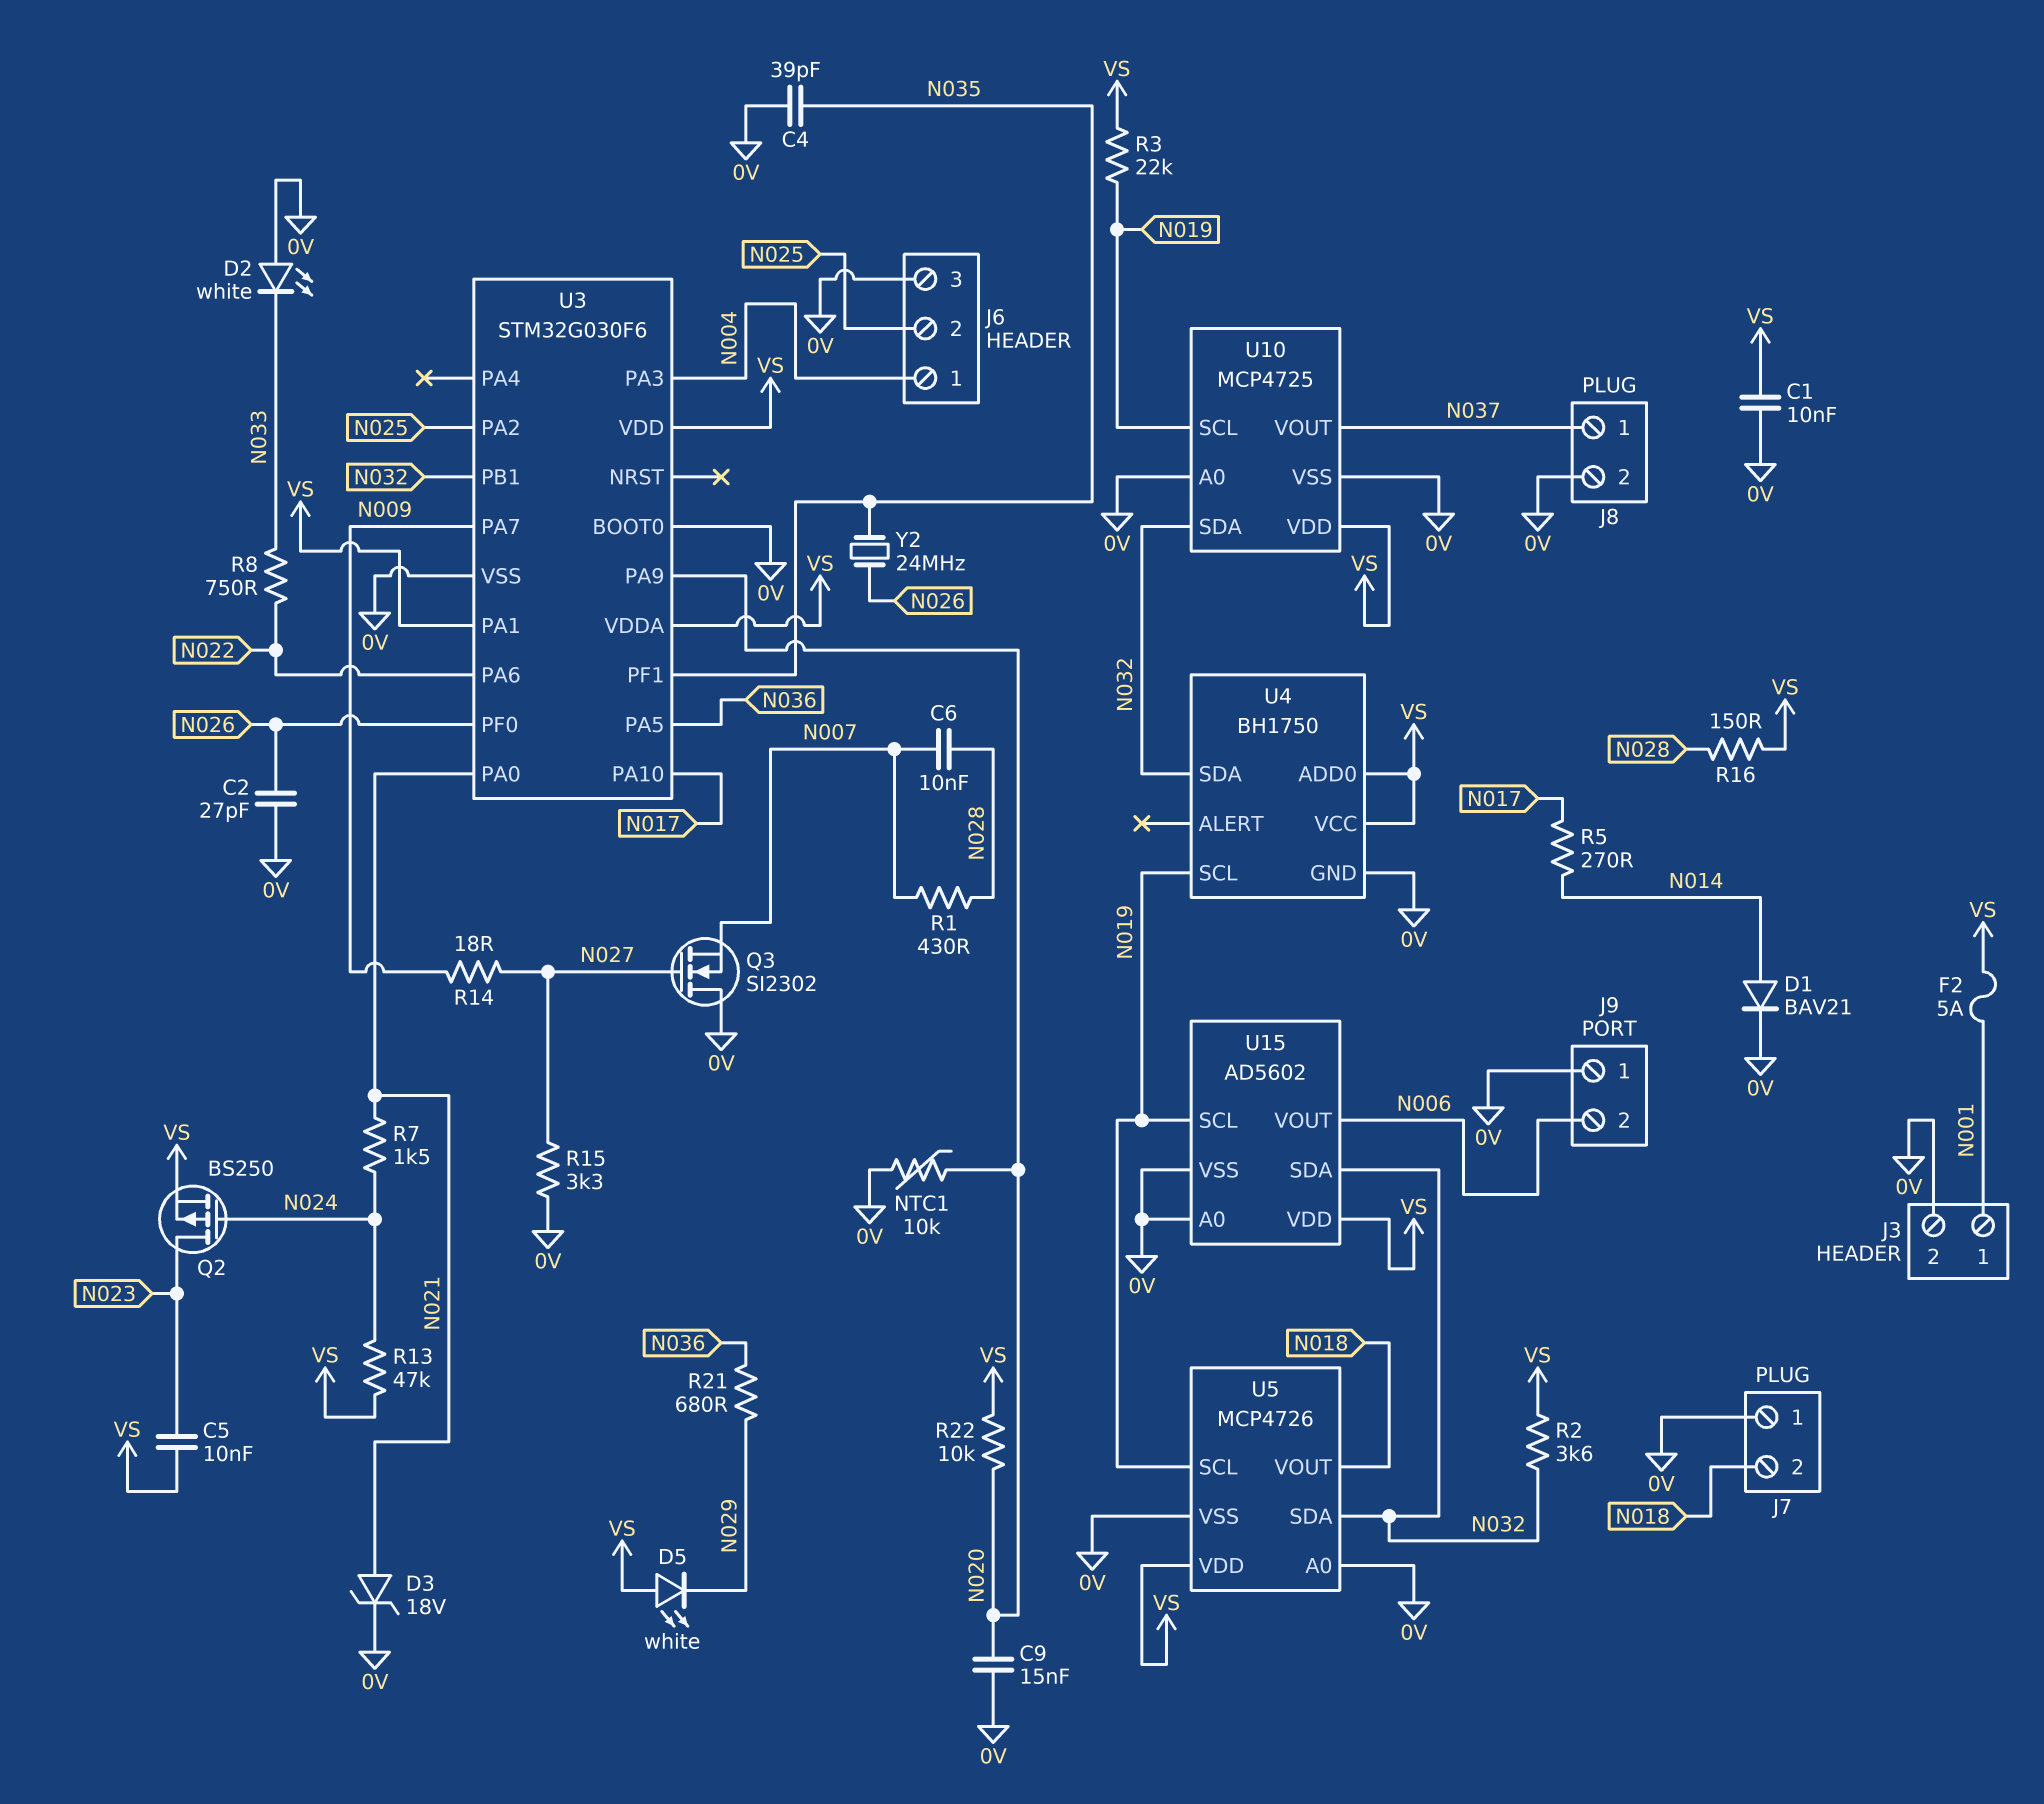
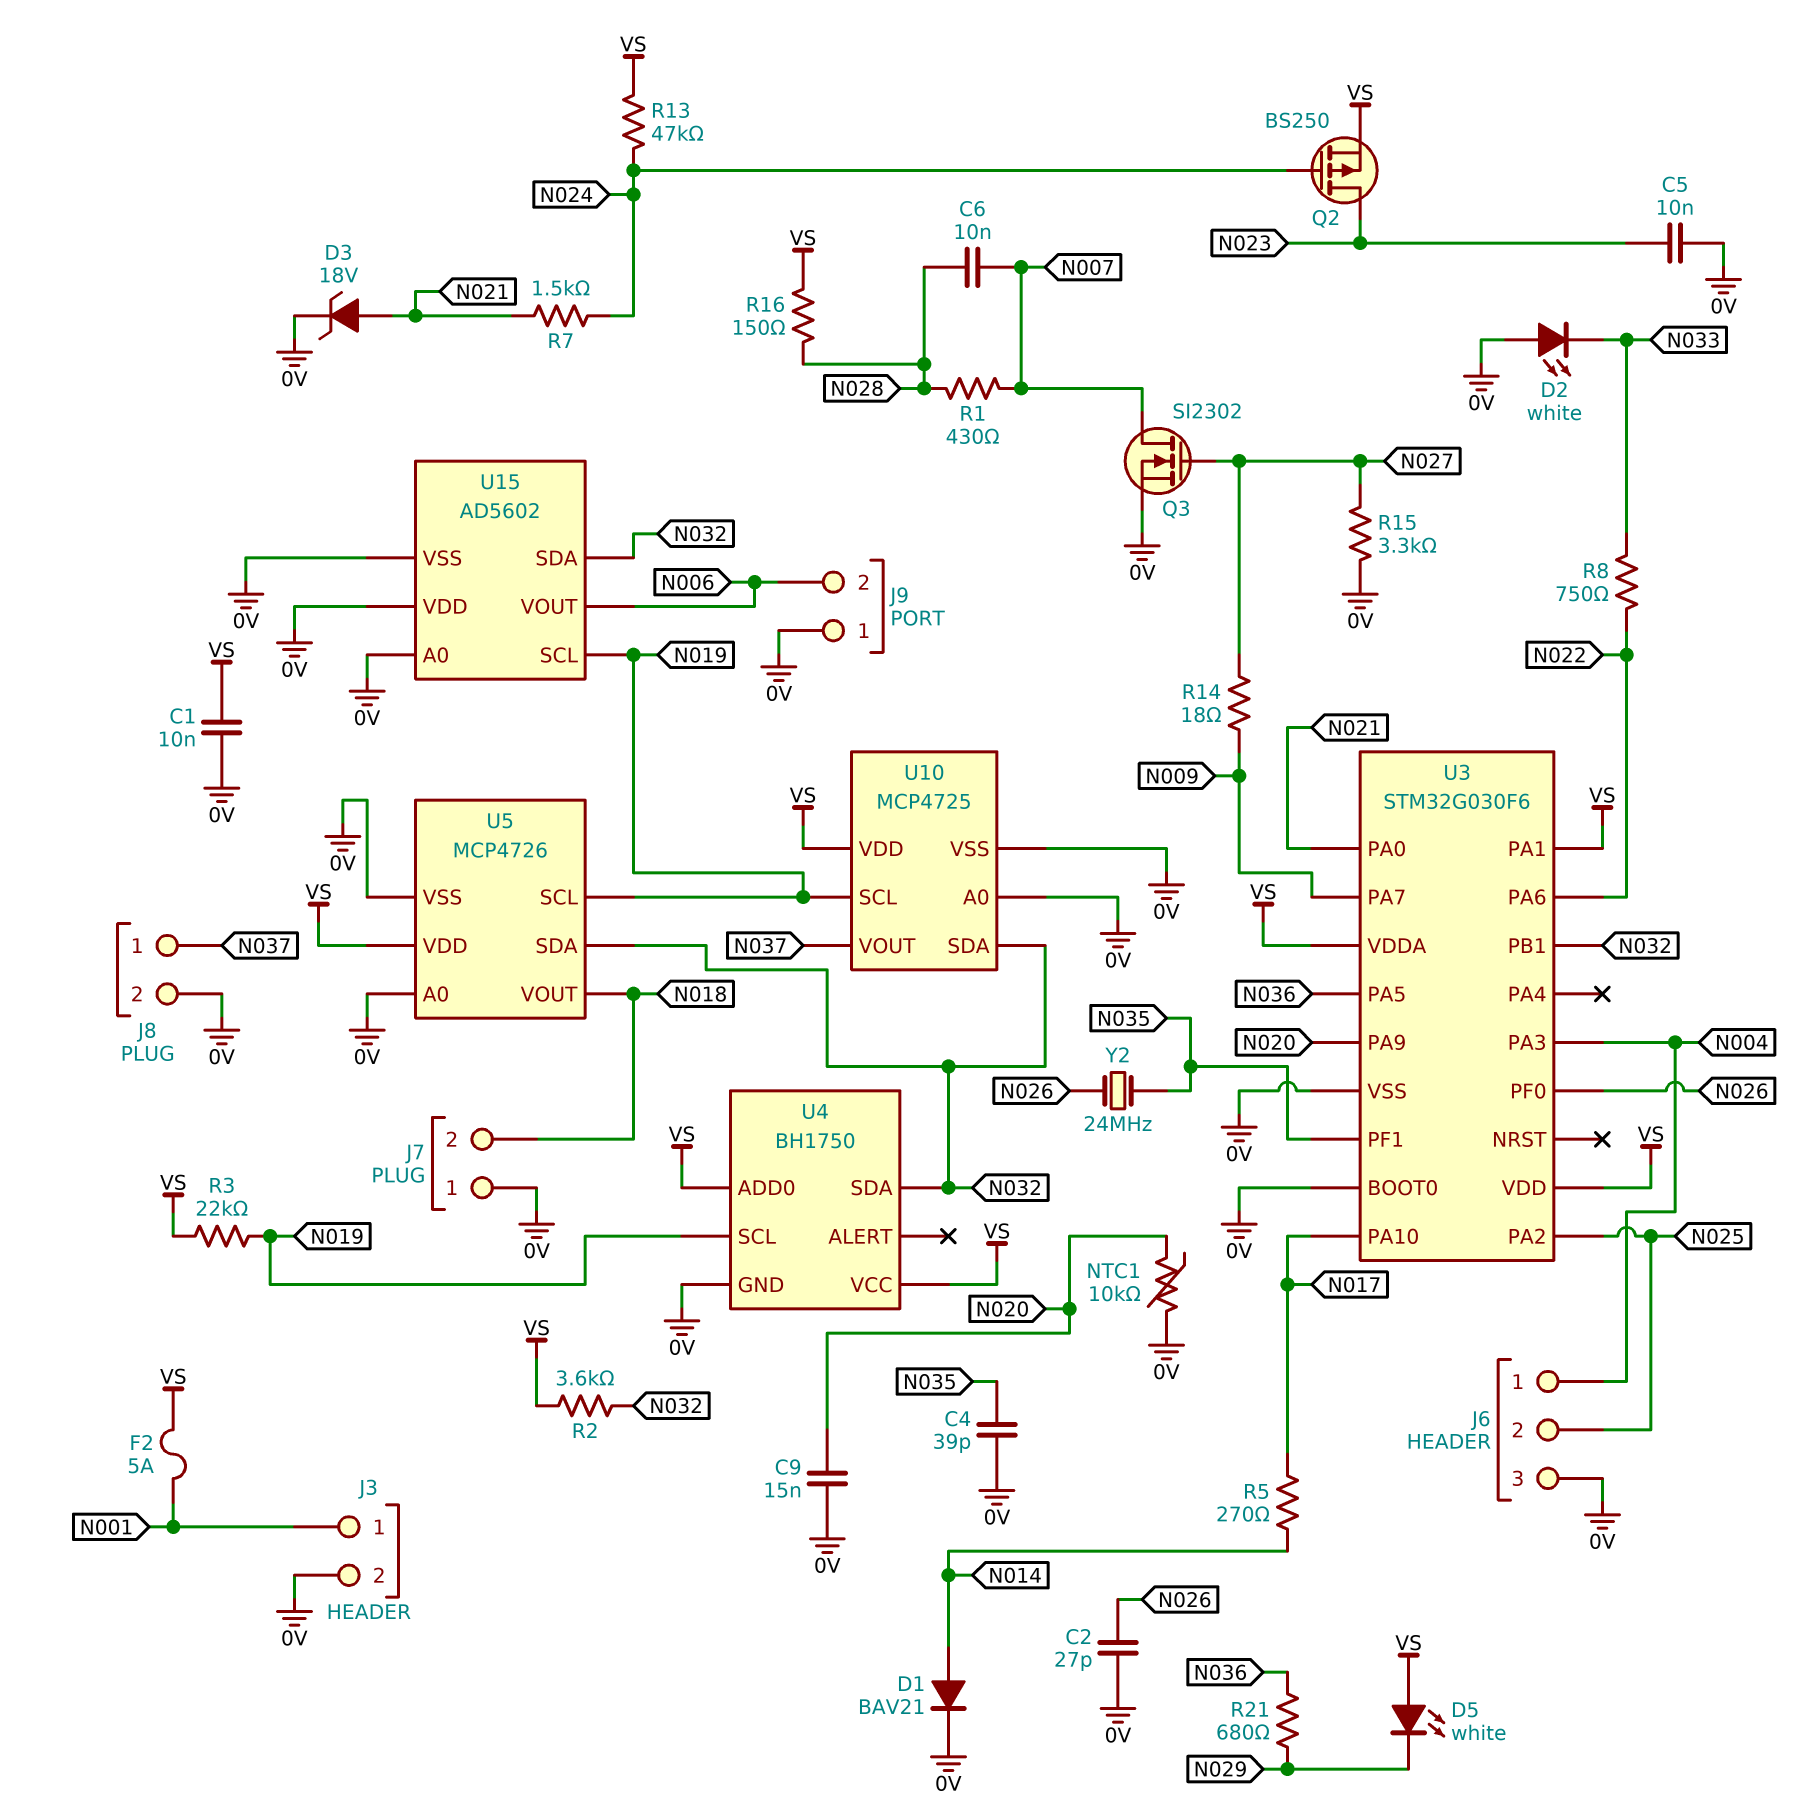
C5: 10nF (N023, VS) -> 10nF (0V, N023)
Q3: NMOS SI2302 (G N027, D 0V, S N007) -> NMOS SI2302 (G N027, D N007, S 0V)
R22: 10k (N020, VS) -> none
U15 pin VDD: VS -> 0V

